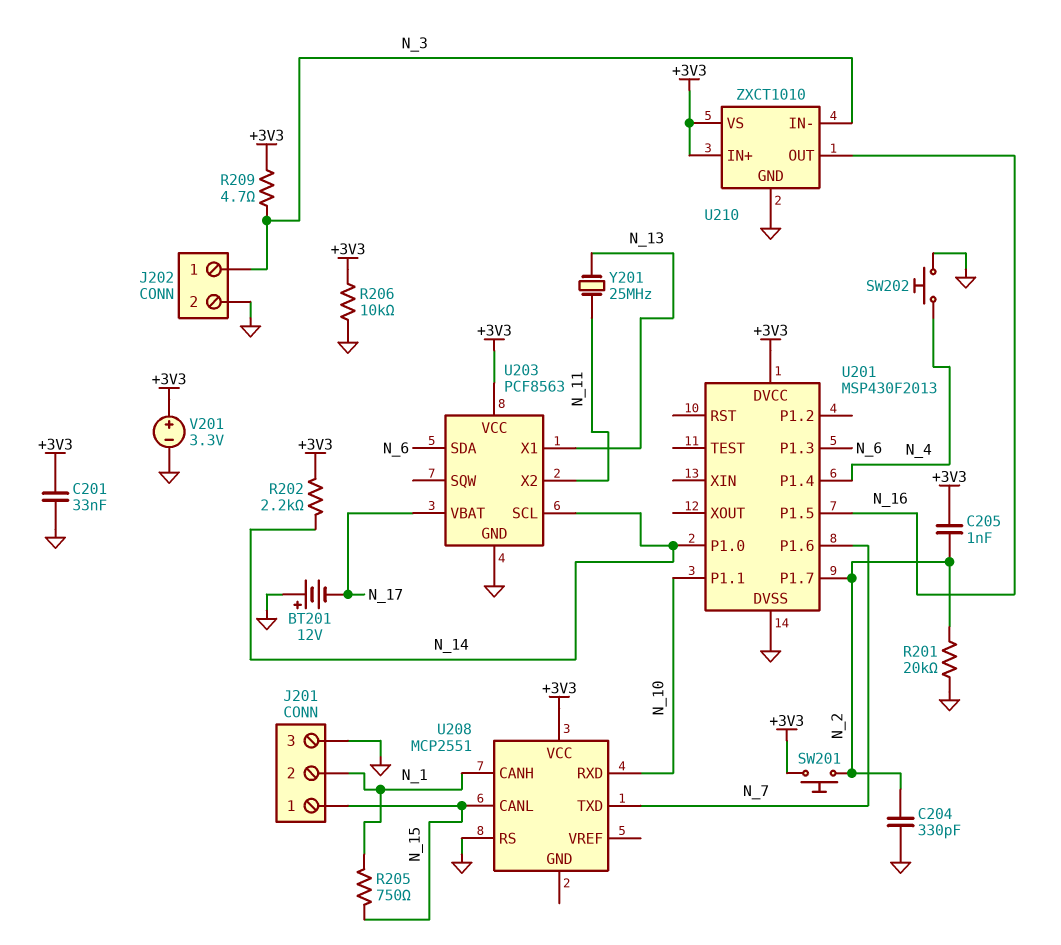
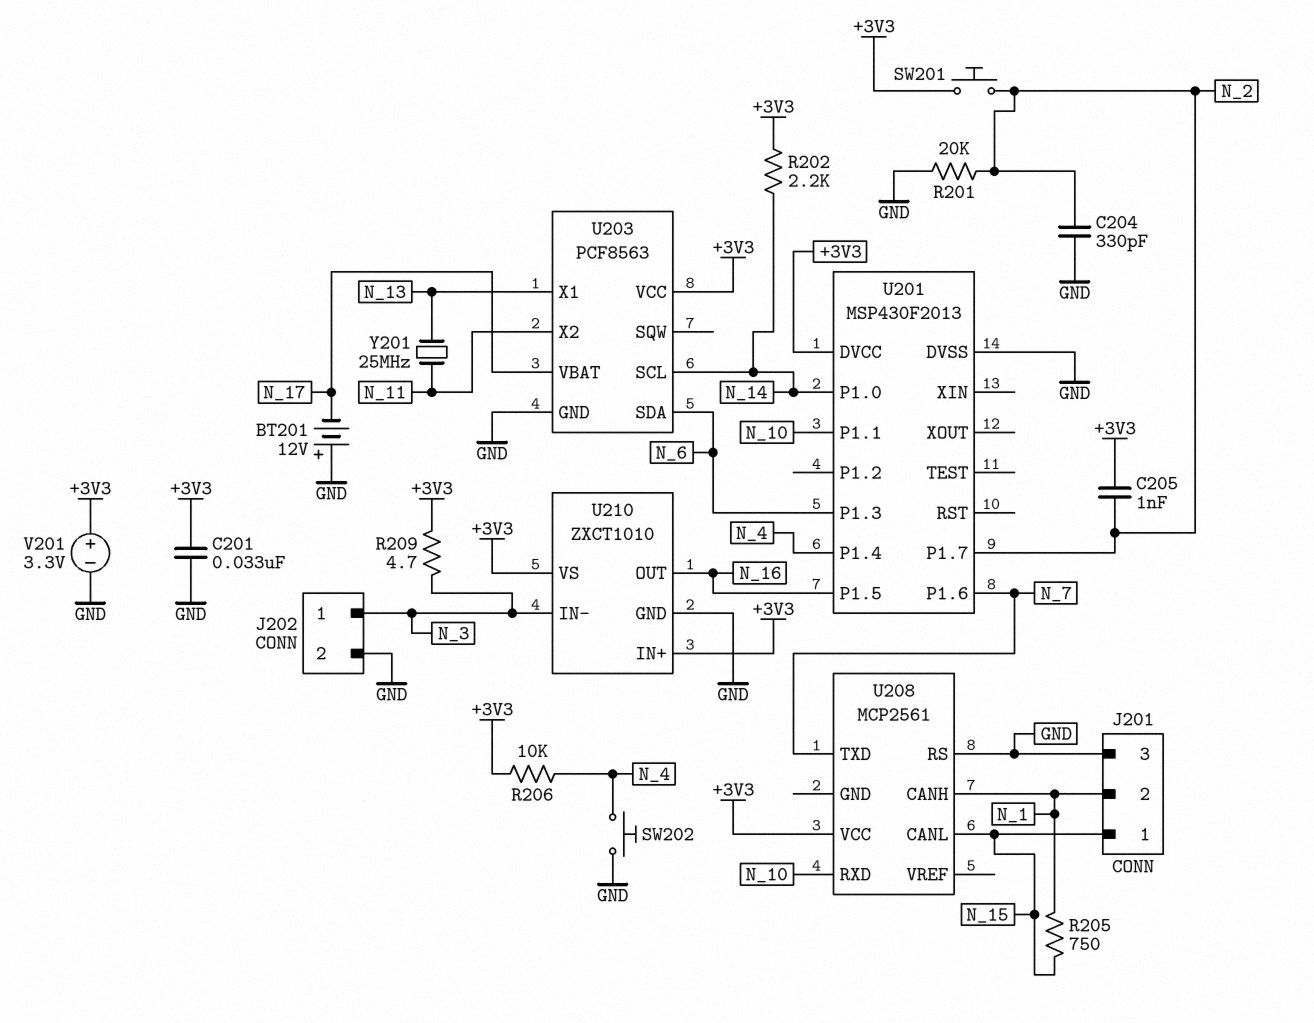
R206: 10k (+3V3, GND) -> 10k (+3V3, N_4)
U208: MCP2551 -> MCP2561

